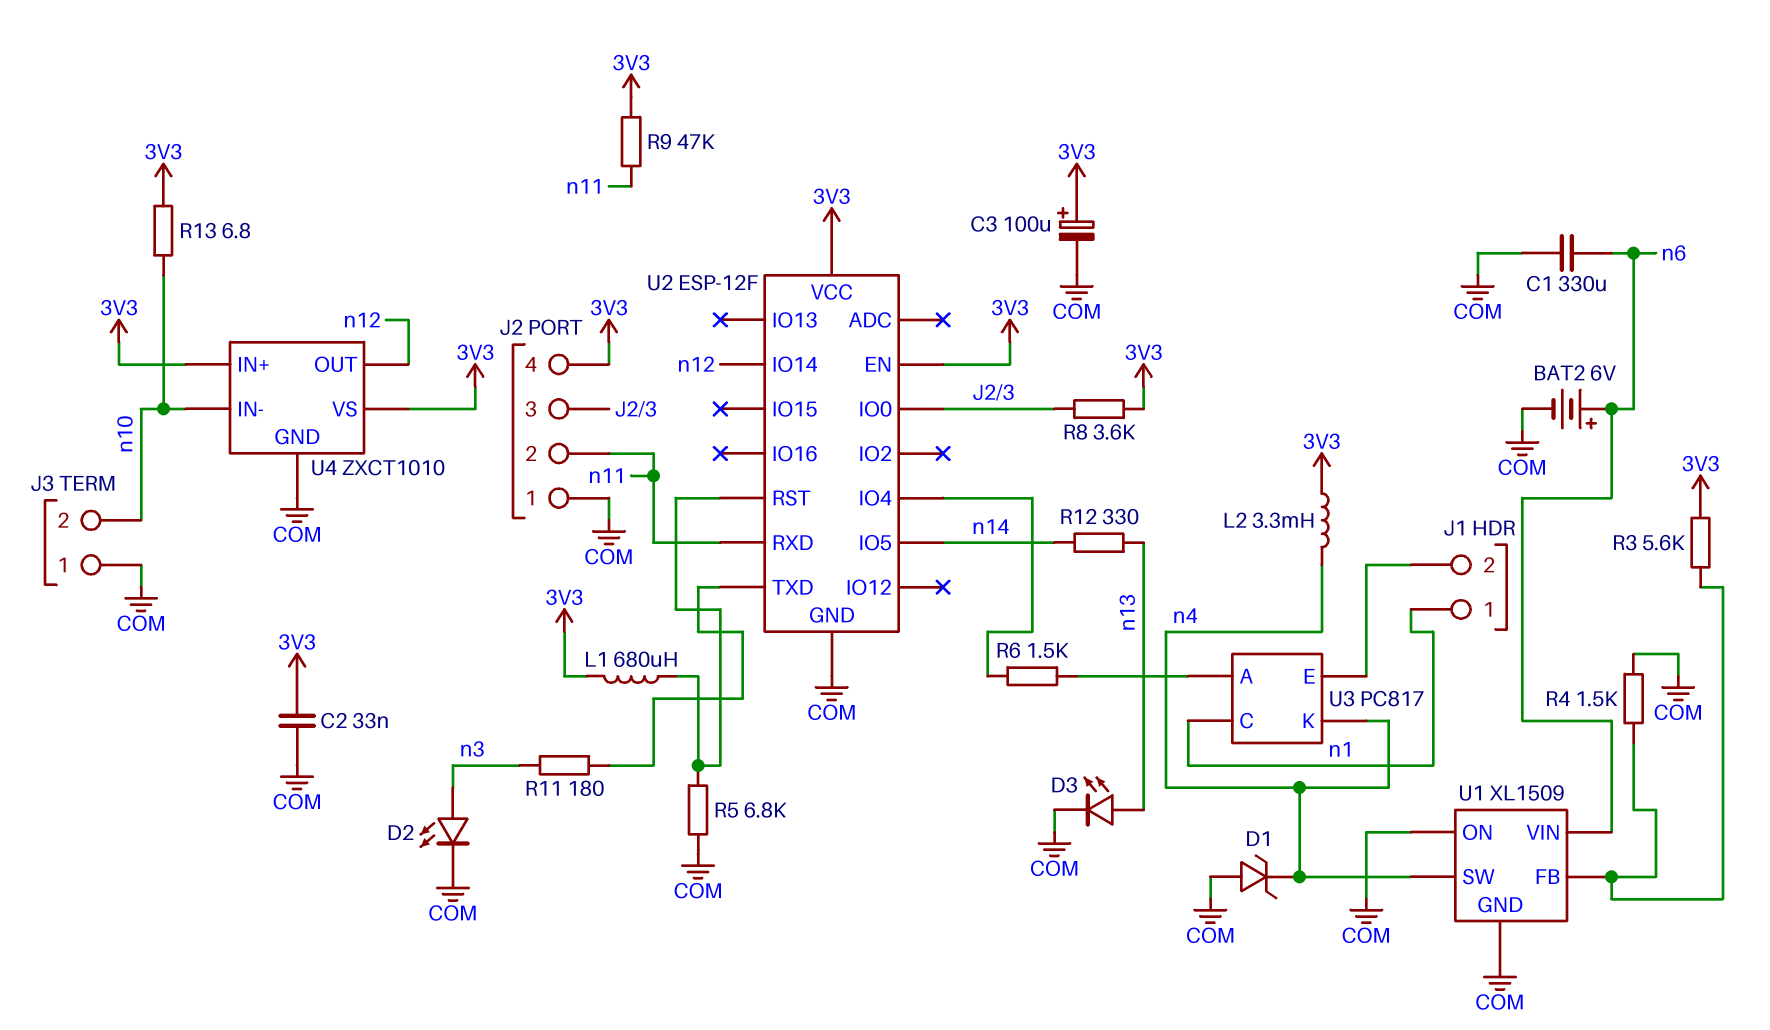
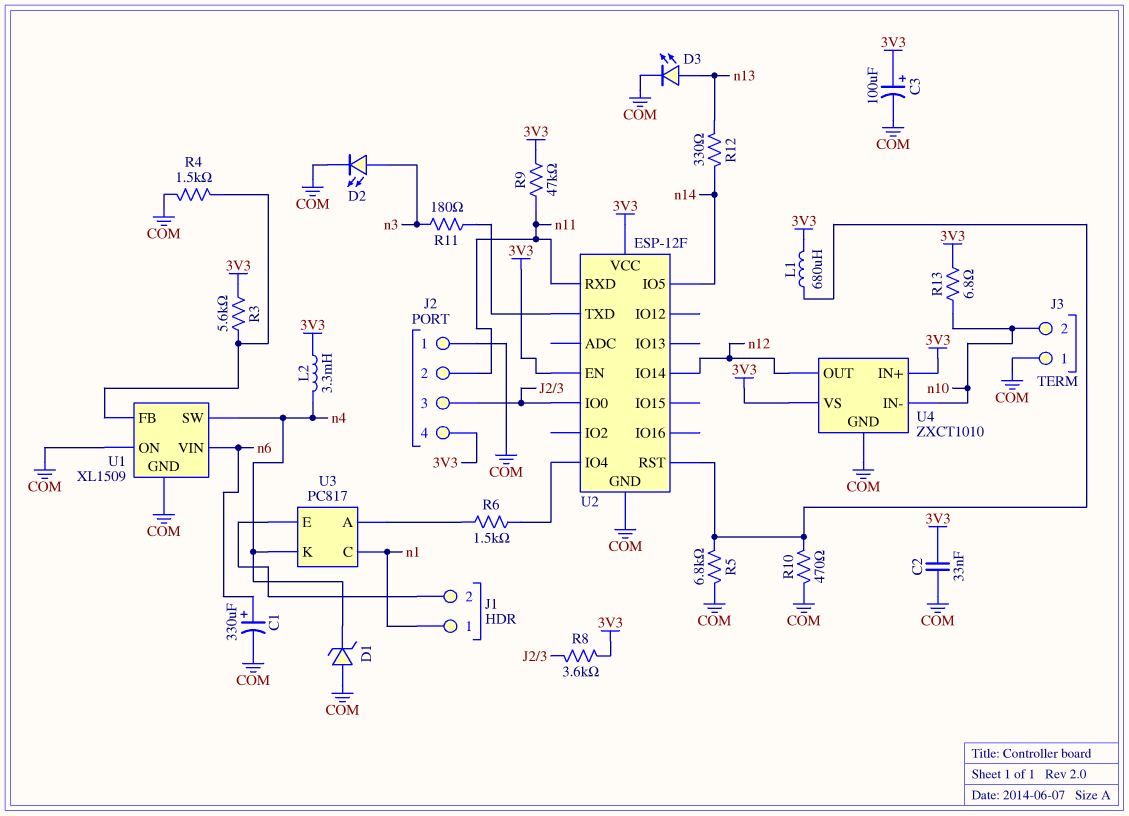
BAT2: 6V (plus n6, minus COM) -> none
C1: 330uF (COM, n6) -> 330uF (plus n6, minus COM)
R10: none -> 470 (COM, U2/RST)

